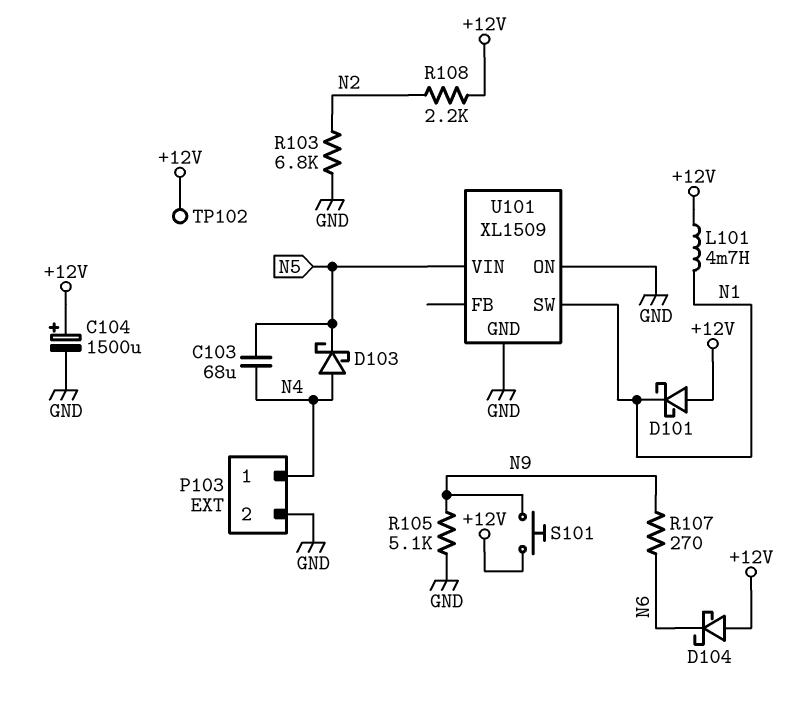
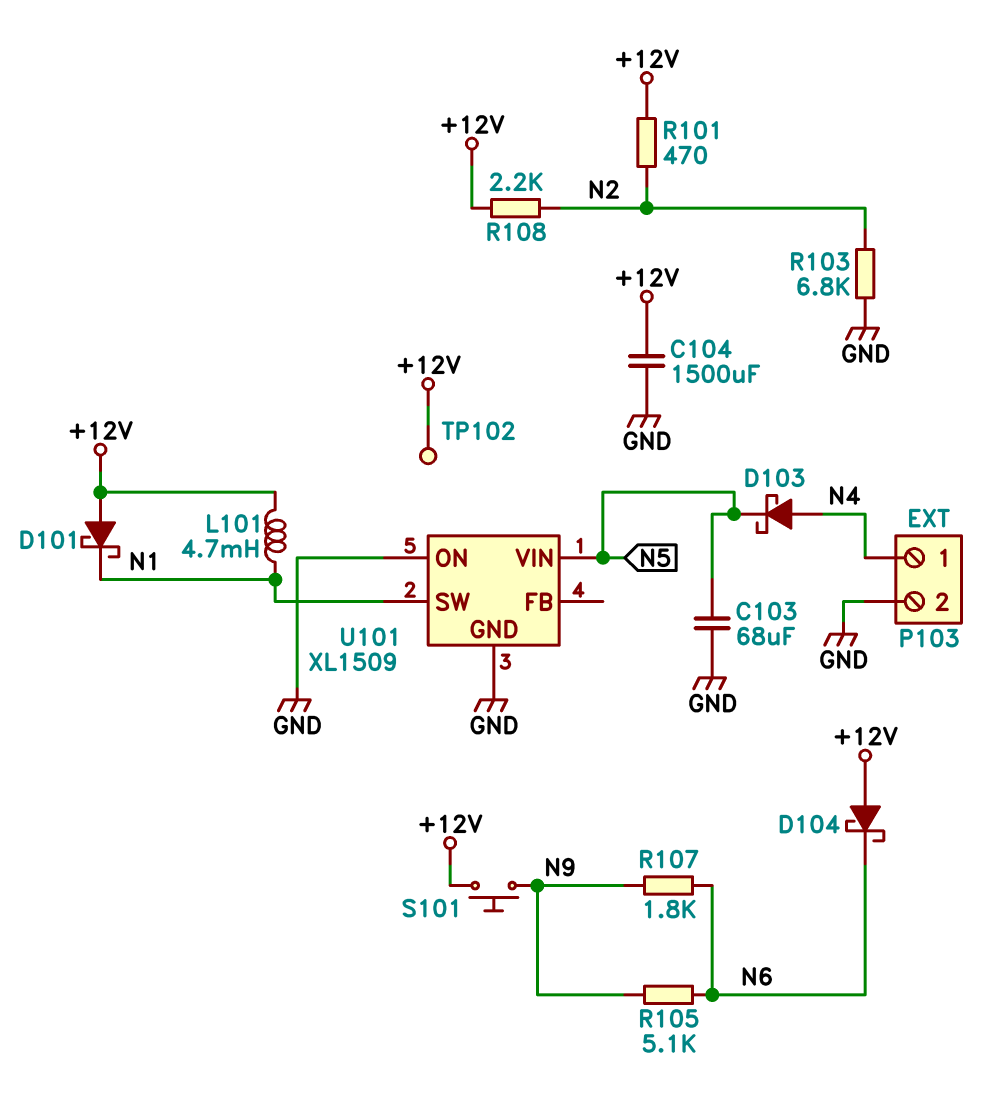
C103: 68uF (N4, N5) -> 68uF (GND, N5)
C104: 1500uF (plus +12V, minus GND) -> 1500uF (+12V, GND)
R101: none -> 470 (+12V, N2)
R105: 5.1k (GND, N9) -> 5.1k (N6, N9)
R107: 270 (N6, N9) -> 1.8k (N6, N9)

